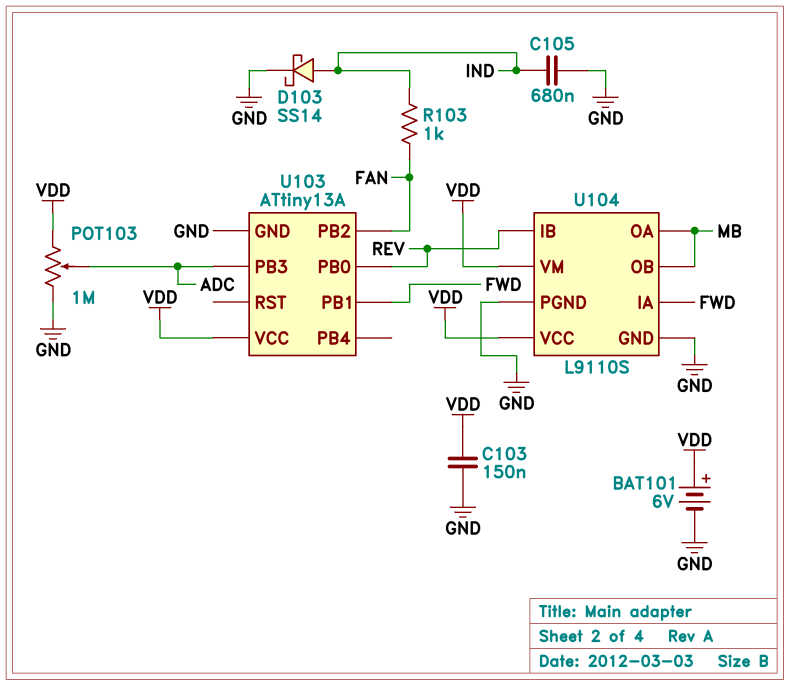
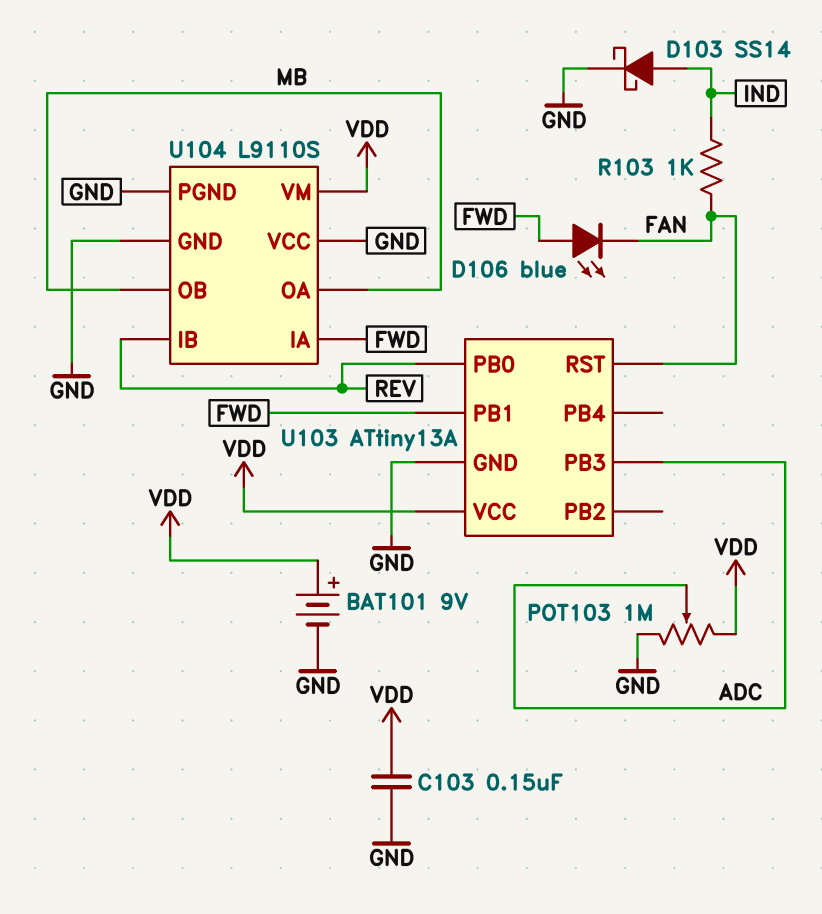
BAT101: 6V (plus VDD, minus GND) -> 9V (plus VDD, minus GND)
C105: 680nF (GND, IND) -> none
D106: none -> LED blue (A FWD, K FAN)
U103 pin PB2: FAN -> none
U103 pin RST: none -> FAN
U104 pin VCC: VDD -> GND

